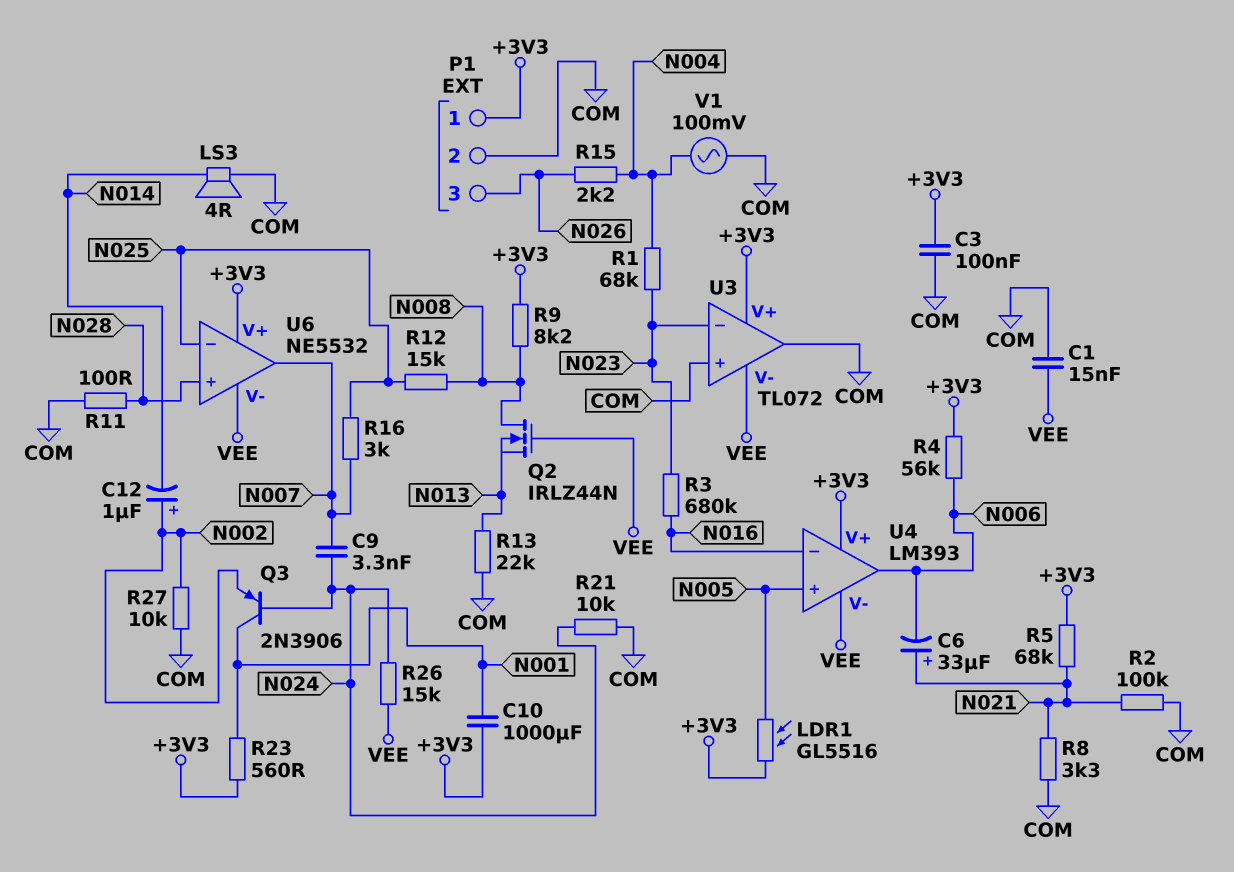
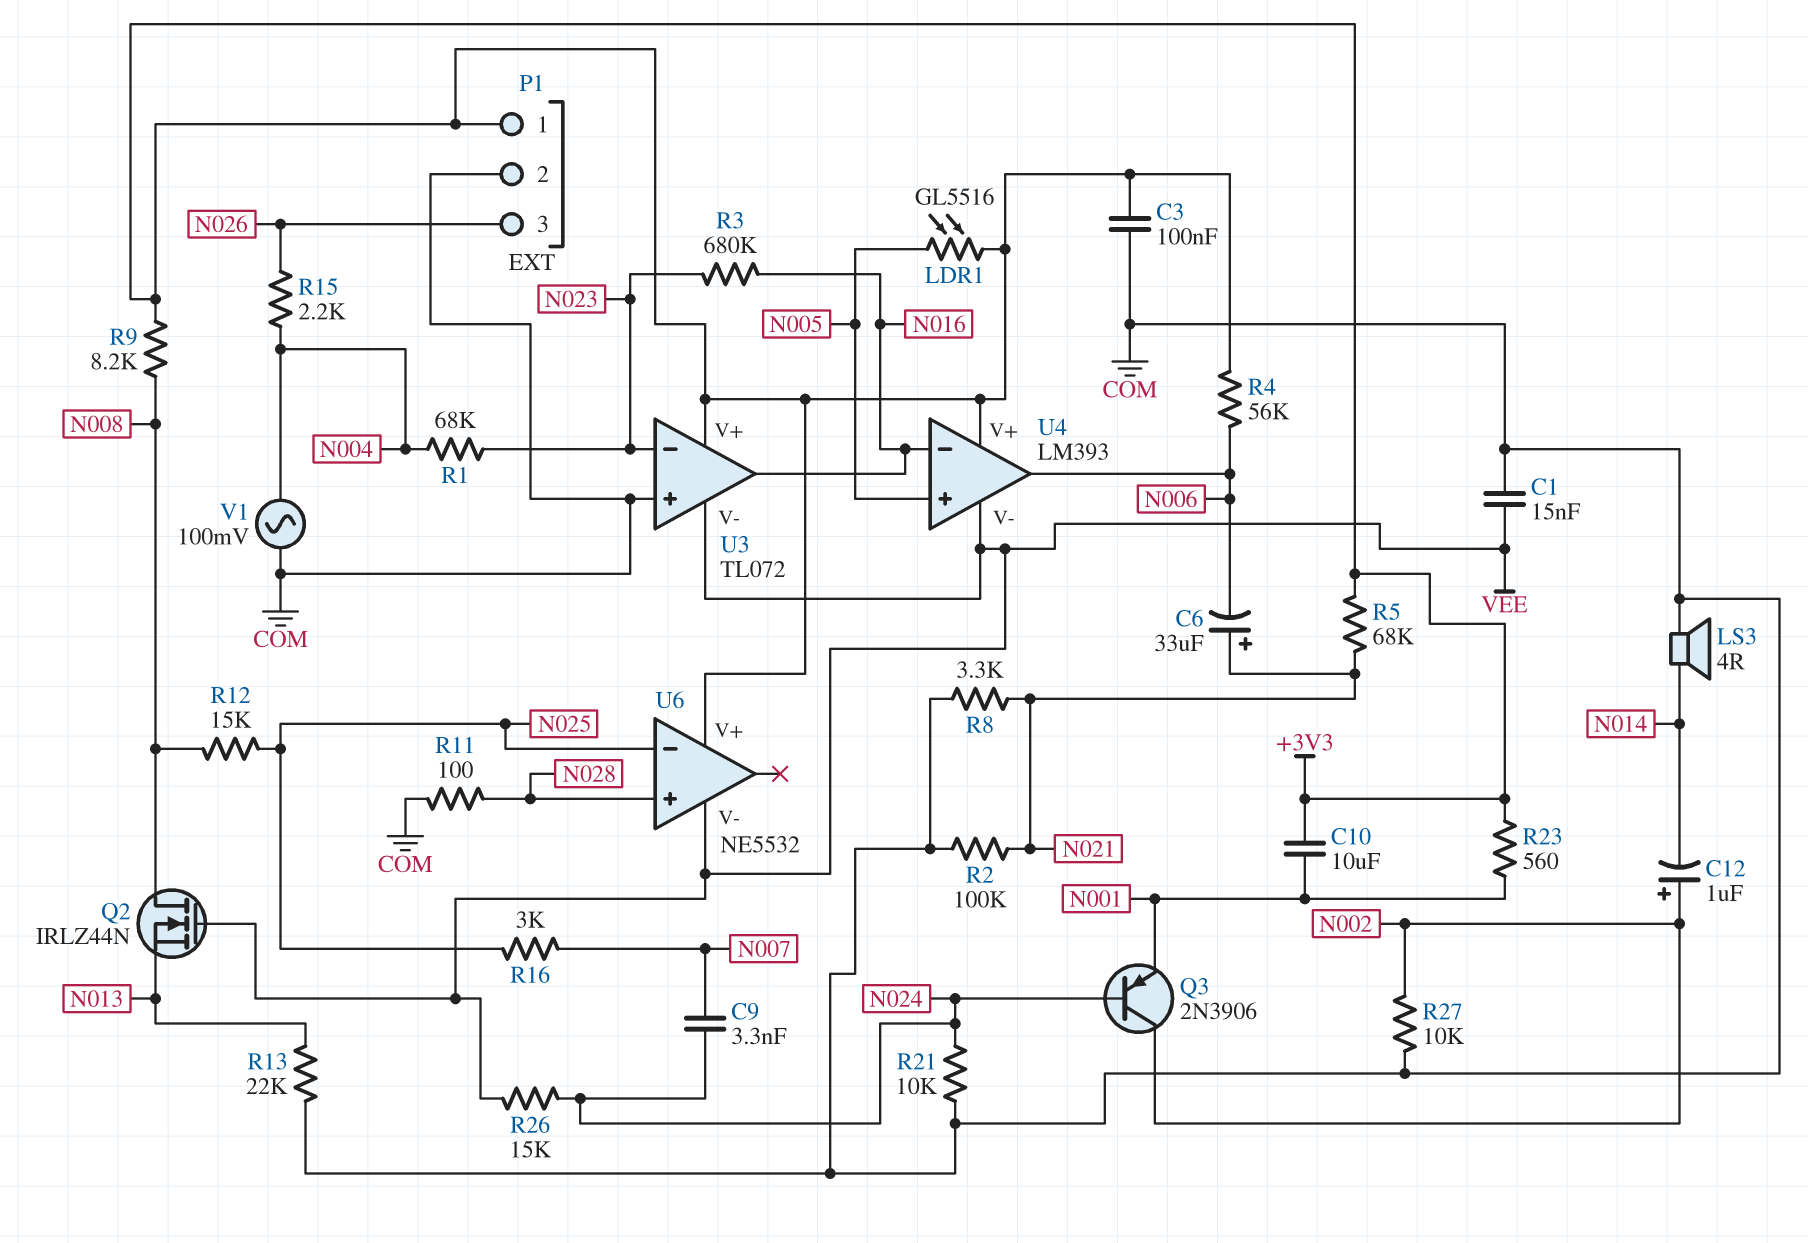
C10: 1000uF (+3V3, N001) -> 10uF (+3V3, N001)
Q3: PNP 2N3906 (B N024, C N001, E N002) -> PNP 2N3906 (B N024, C N002, E N001)
U3 pin out: COM -> N016
U6 pin out: N007 -> none

